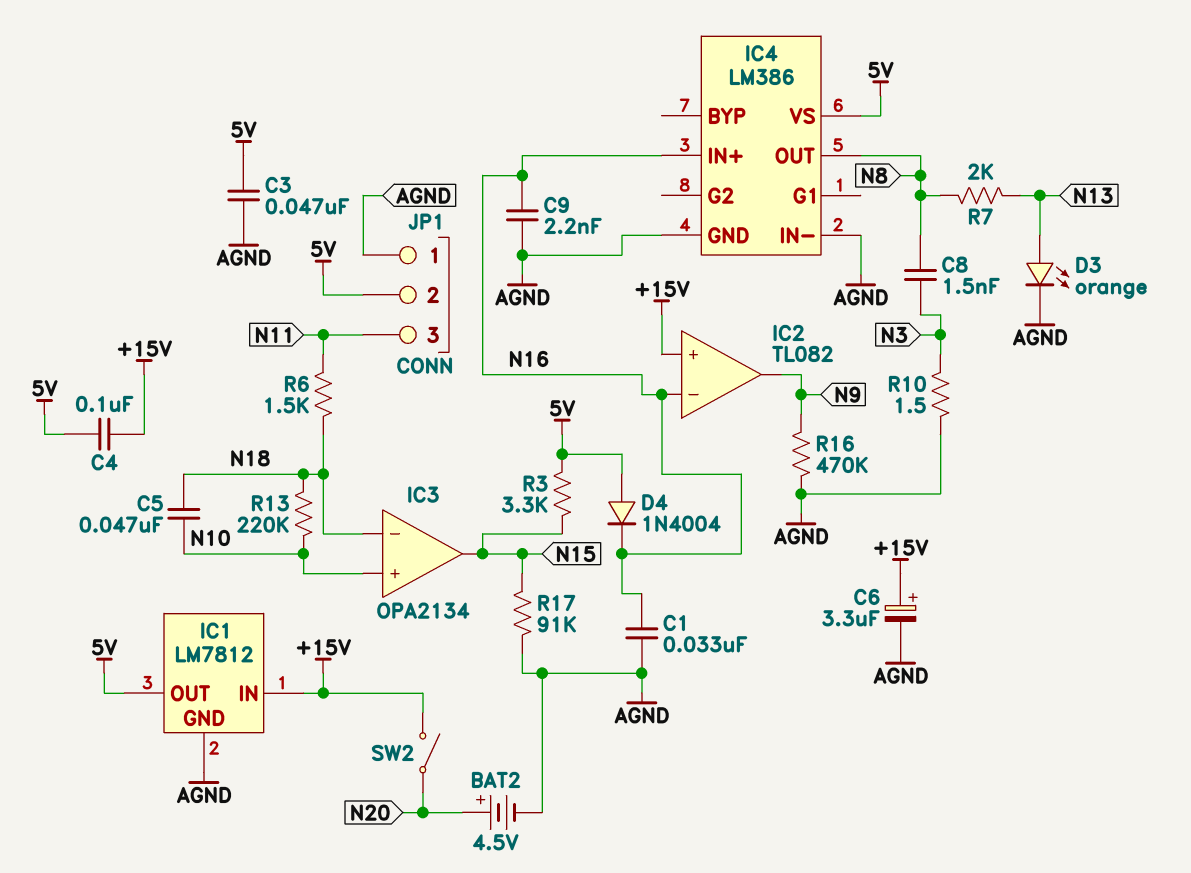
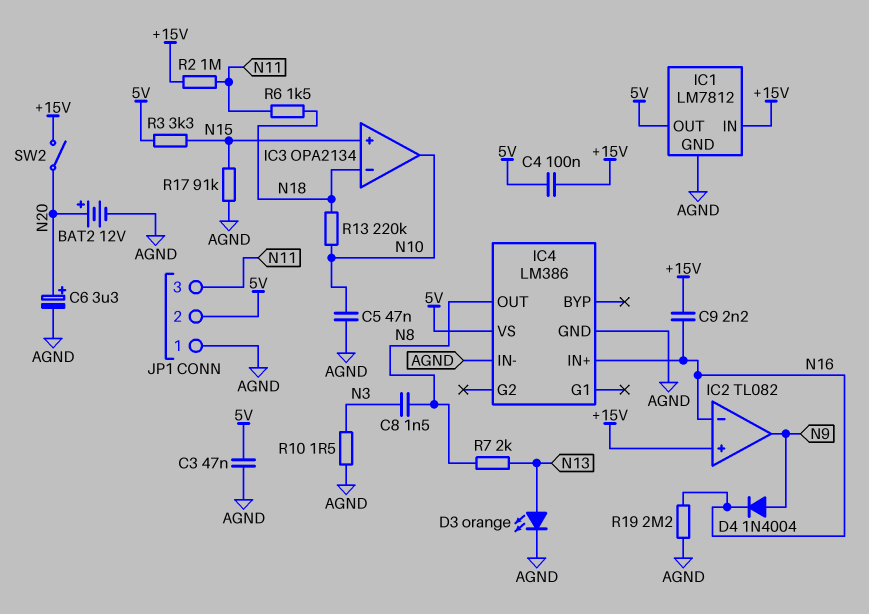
BAT2: 4.5V (plus N20, minus AGND) -> 12V (plus N20, minus AGND)
C1: 33nF (AGND, N16) -> none
C5: 47nF (N10, N18) -> 47nF (AGND, N10)
C6: 3.3uF (plus +15V, minus AGND) -> 3.3uF (plus N20, minus AGND)
C9: 2.2nF (AGND, N16) -> 2.2nF (+15V, N16)
D4: diode 1N4004 (A 5V, K N16) -> diode 1N4004 (A N9, K N16)
IC3 pin in+: N10 -> N15
IC3 pin out: N15 -> N10
R2: none -> 1M (+15V, N11)
R16: 470k (AGND, N9) -> none
R19: none -> 2.2M (AGND, N16)

